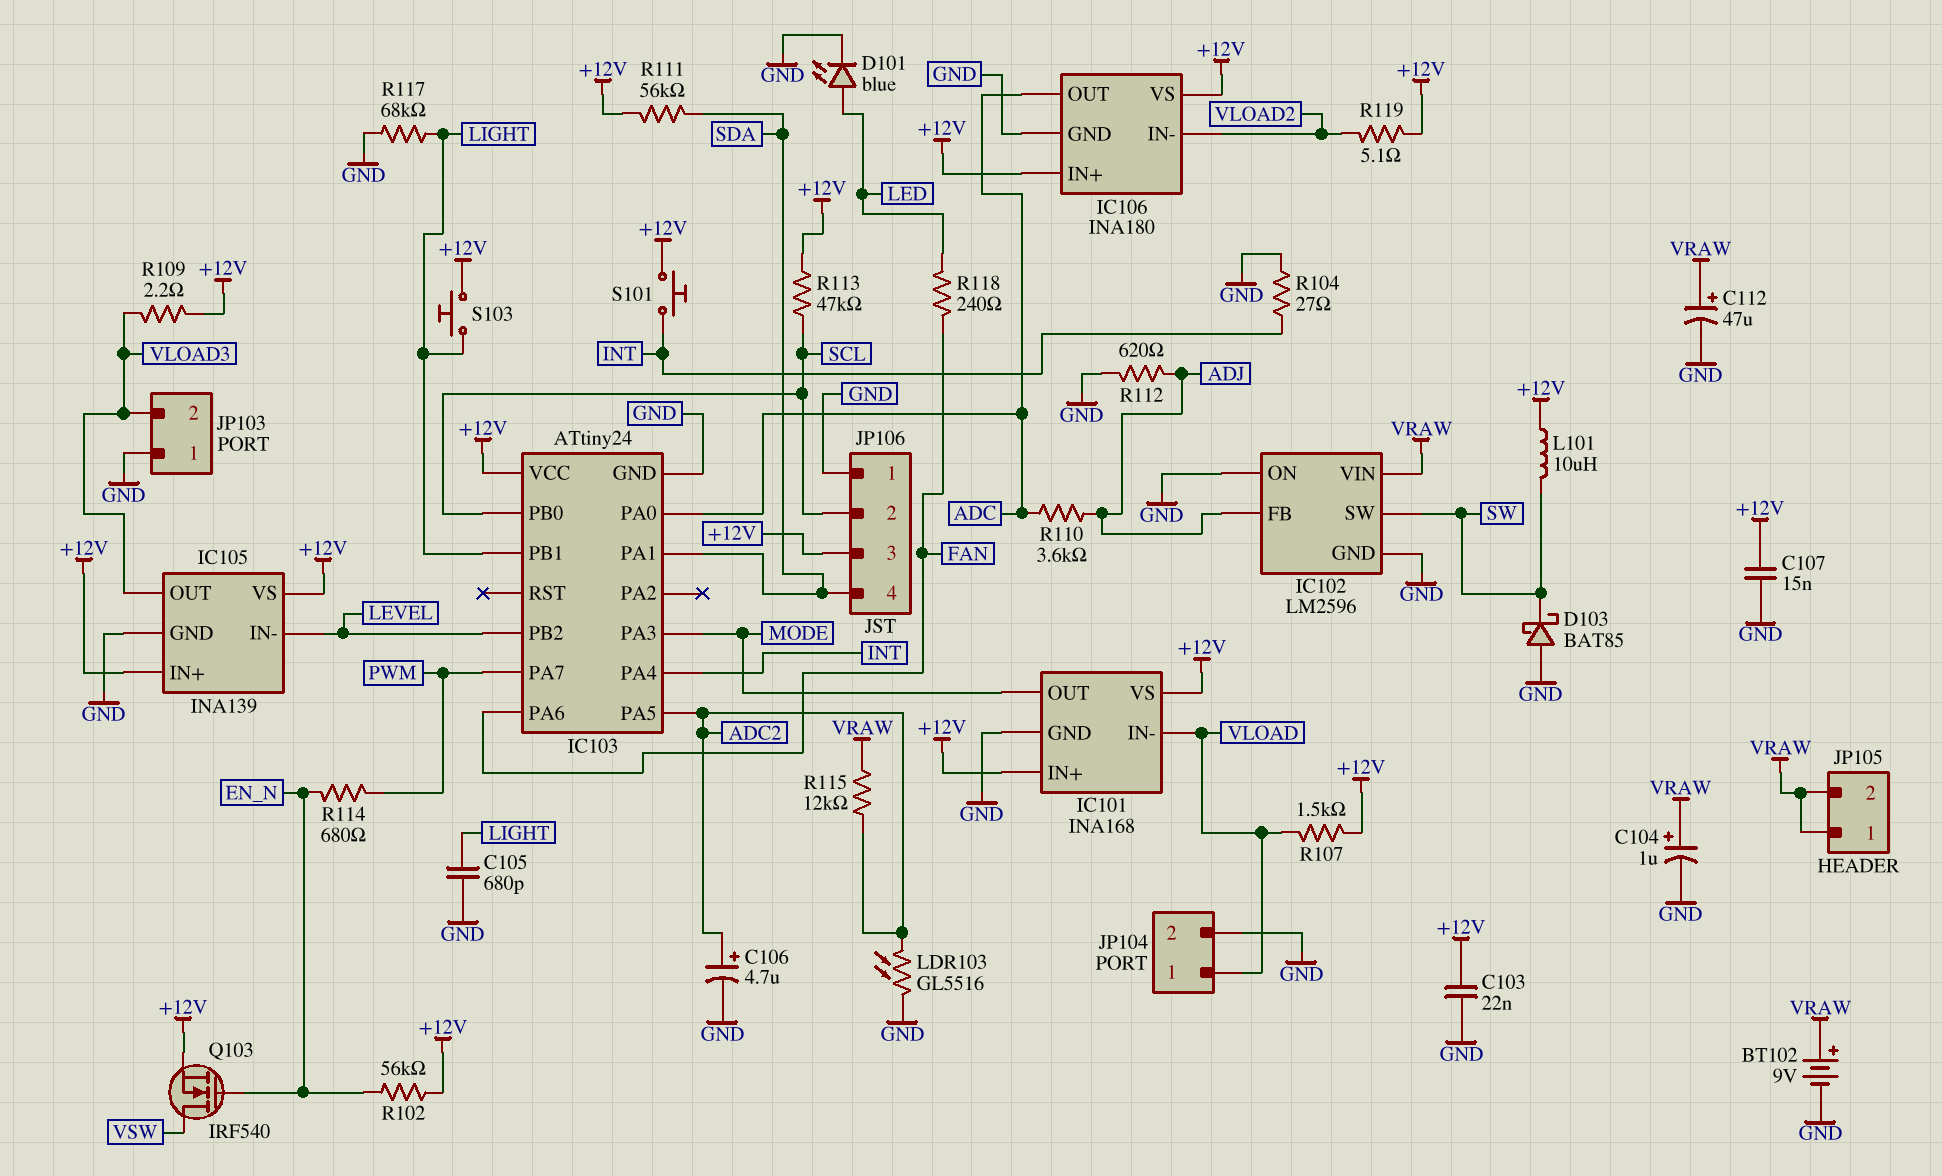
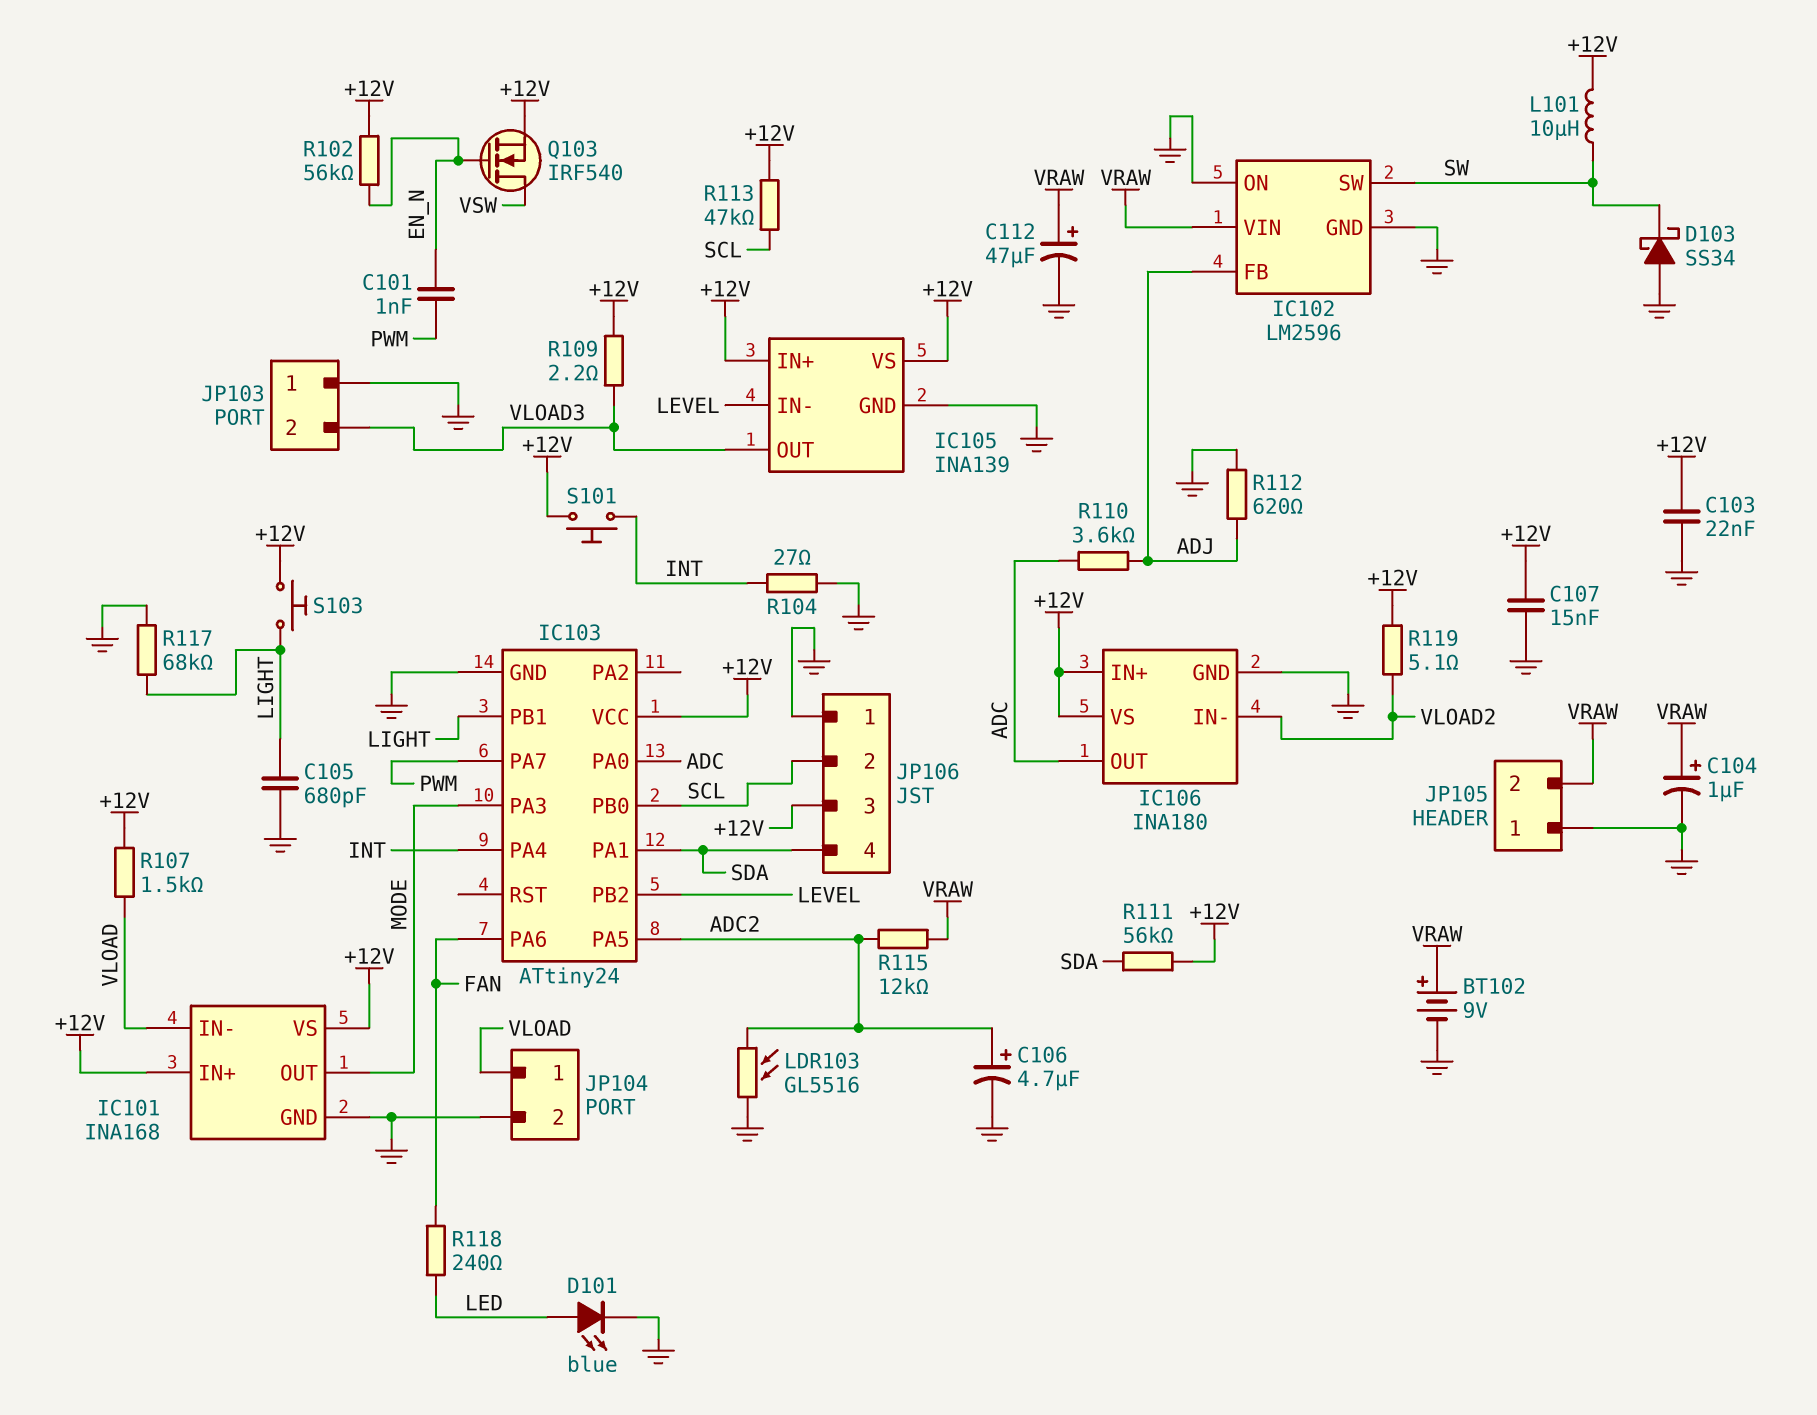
C101: none -> 1nF (EN_N, PWM)
D103: schottky BAT85 (A GND, K SW) -> schottky SS34 (A GND, K SW)
JP105 pin 1: VRAW -> GND
R114: 680 (EN_N, PWM) -> none

